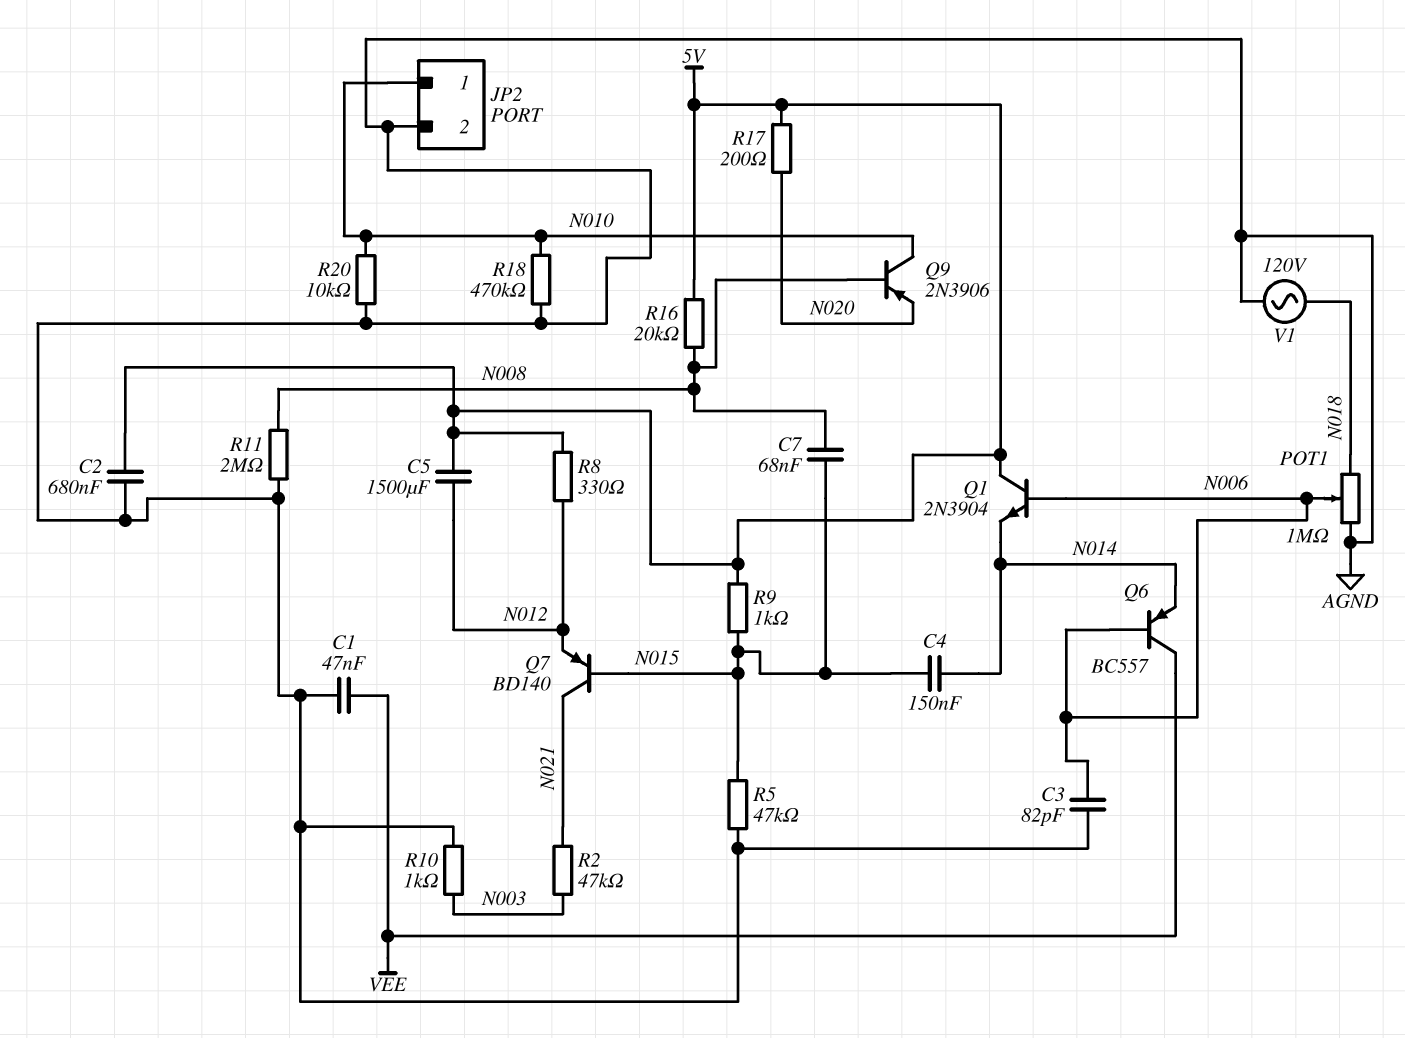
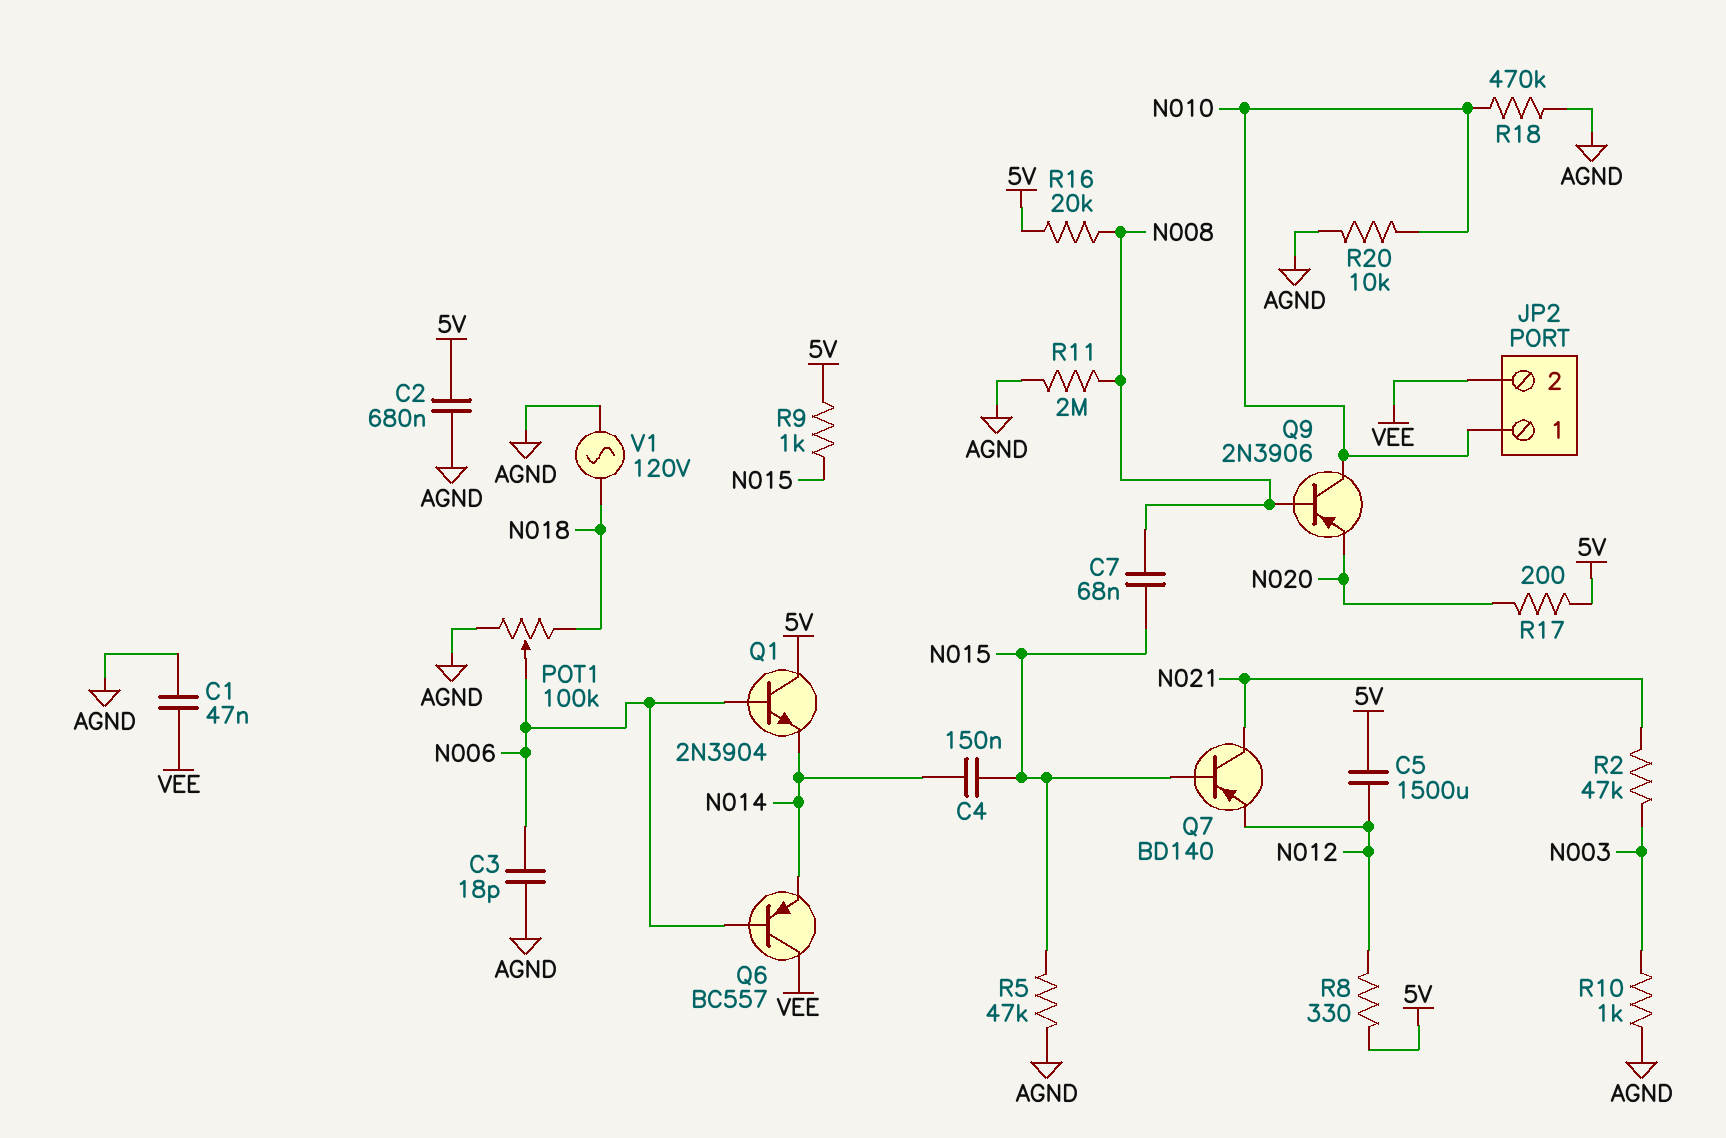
C3: 82pF (AGND, N006) -> 18pF (AGND, N006)
JP2 pin 2: AGND -> VEE
POT1: 1M (AGND, N018, wiper N006) -> 100k (AGND, N018, wiper N006)

